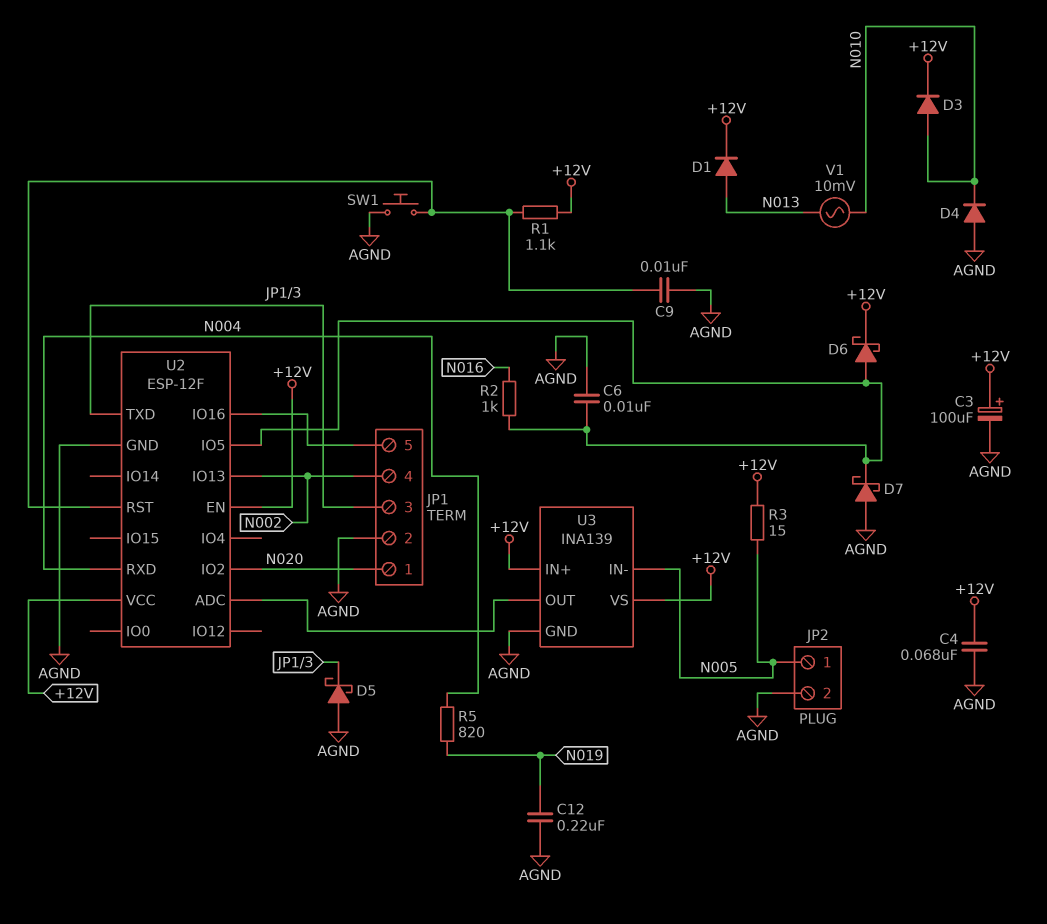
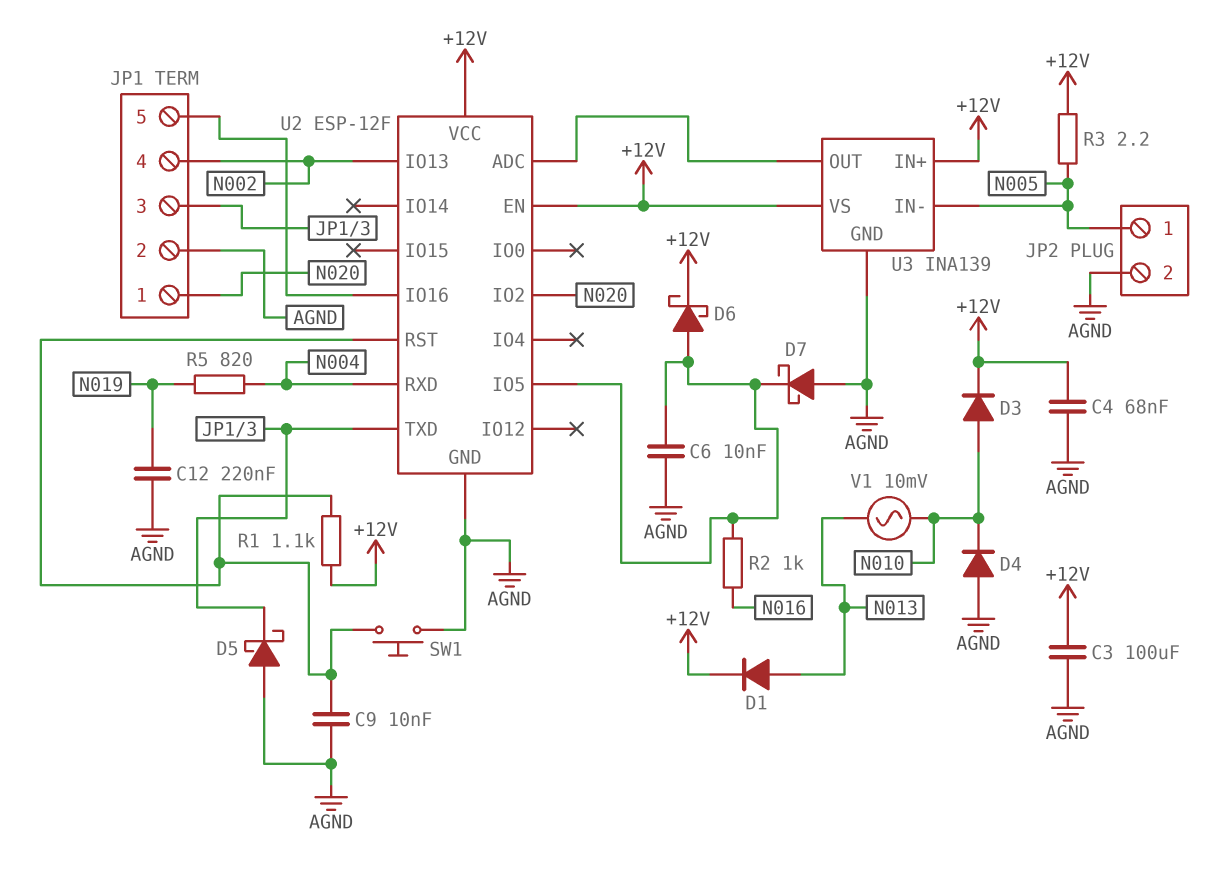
C3: 100uF (plus +12V, minus AGND) -> 100uF (+12V, AGND)
R3: 15 (+12V, N005) -> 2.2 (+12V, N005)

